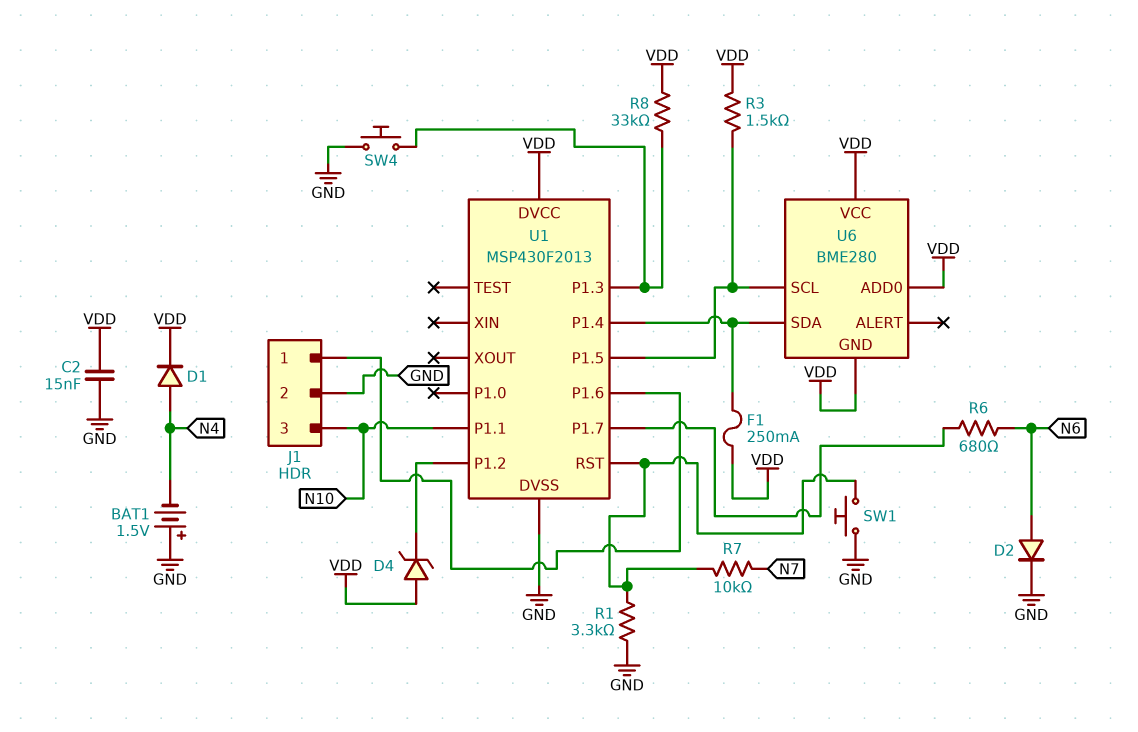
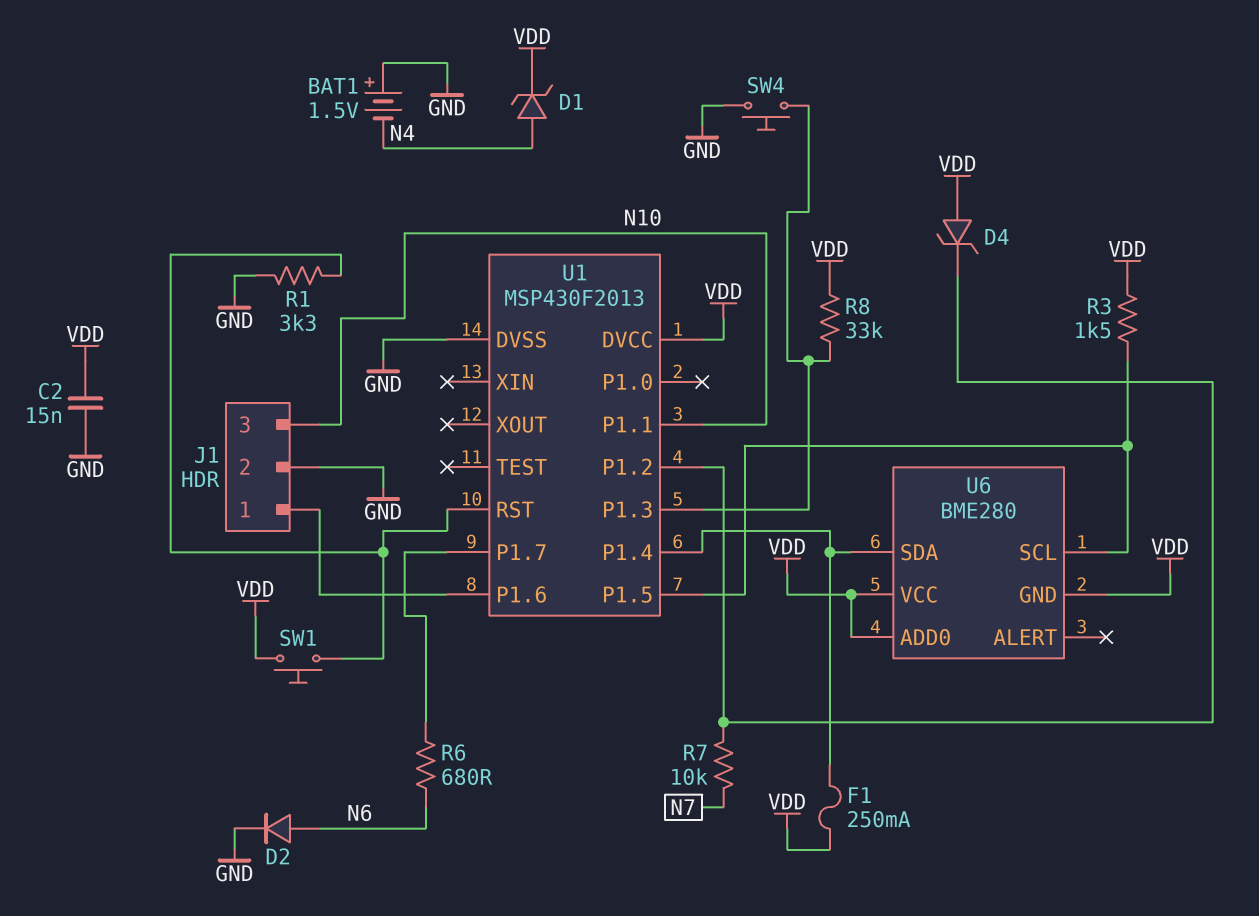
D1: diode (A N4, K VDD) -> zener (A N4, K VDD)
R7: 10k (N7, U1/RST) -> 10k (N7, U1/P1.2)
SW1: button (GND, U1/RST) -> button (U1/RST, VDD)

